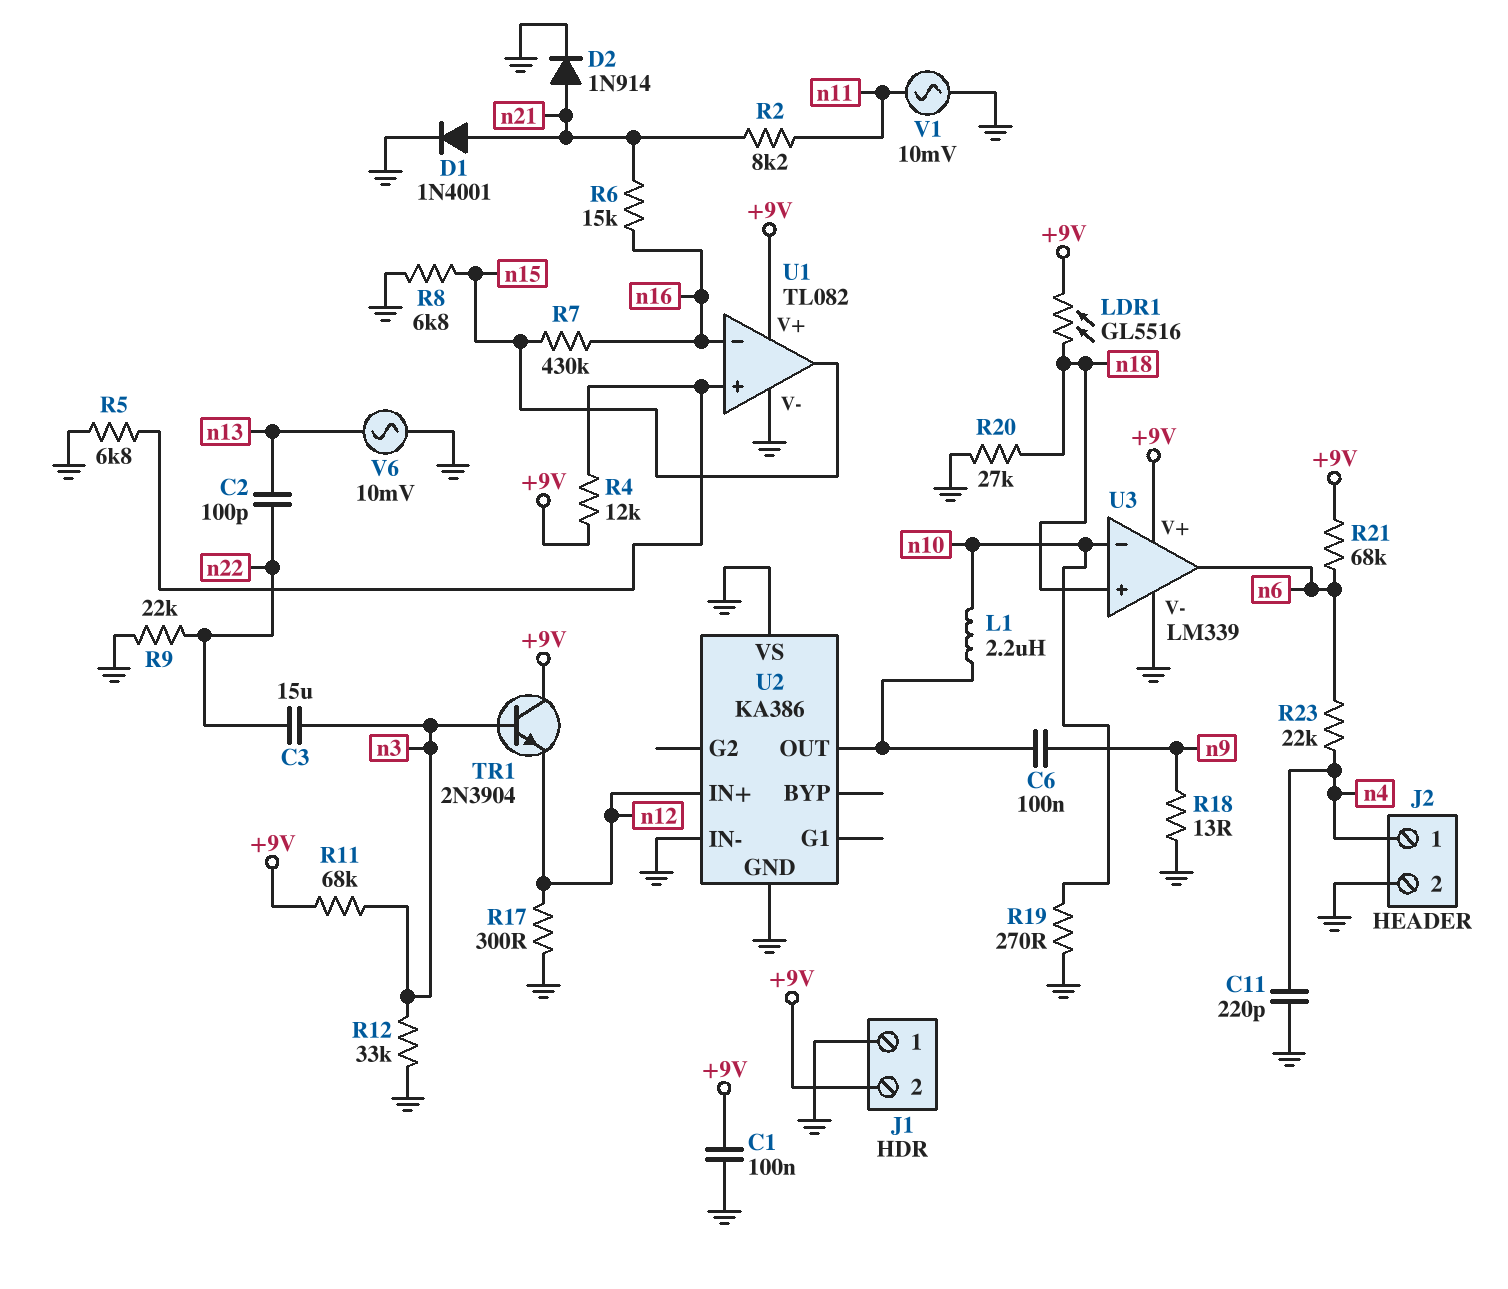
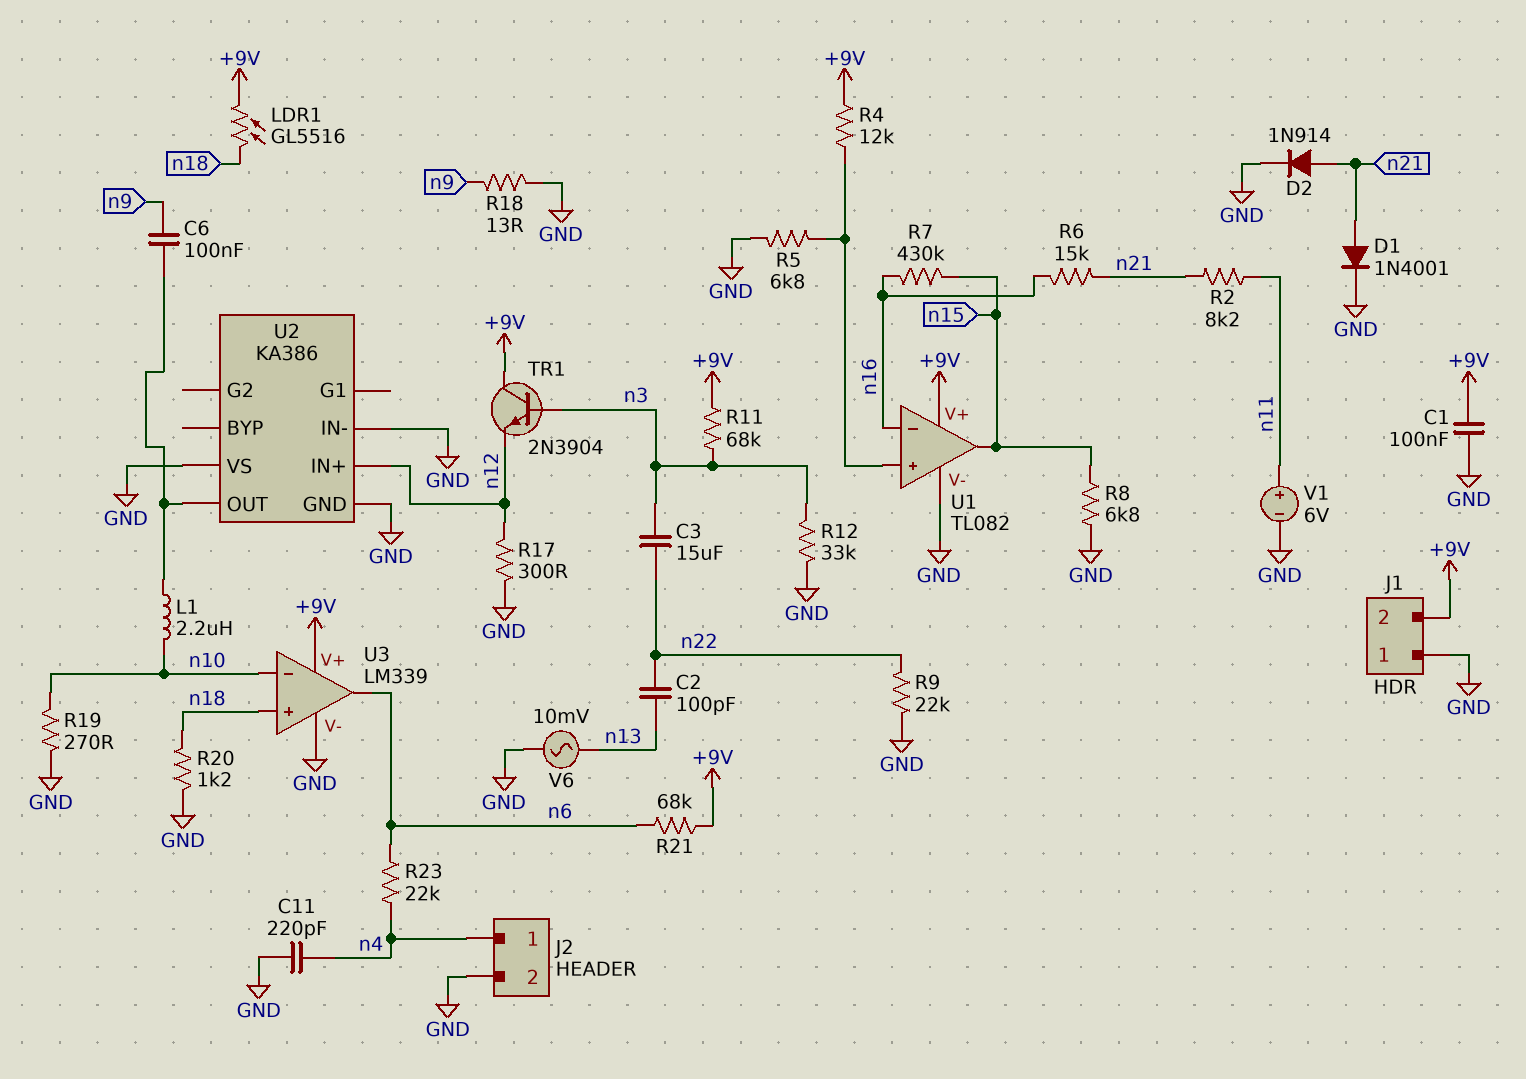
R20: 27k (GND, n18) -> 1.2k (GND, n18)
V1: AC 10mV (GND, n11) -> 6V (plus n11, minus GND)

